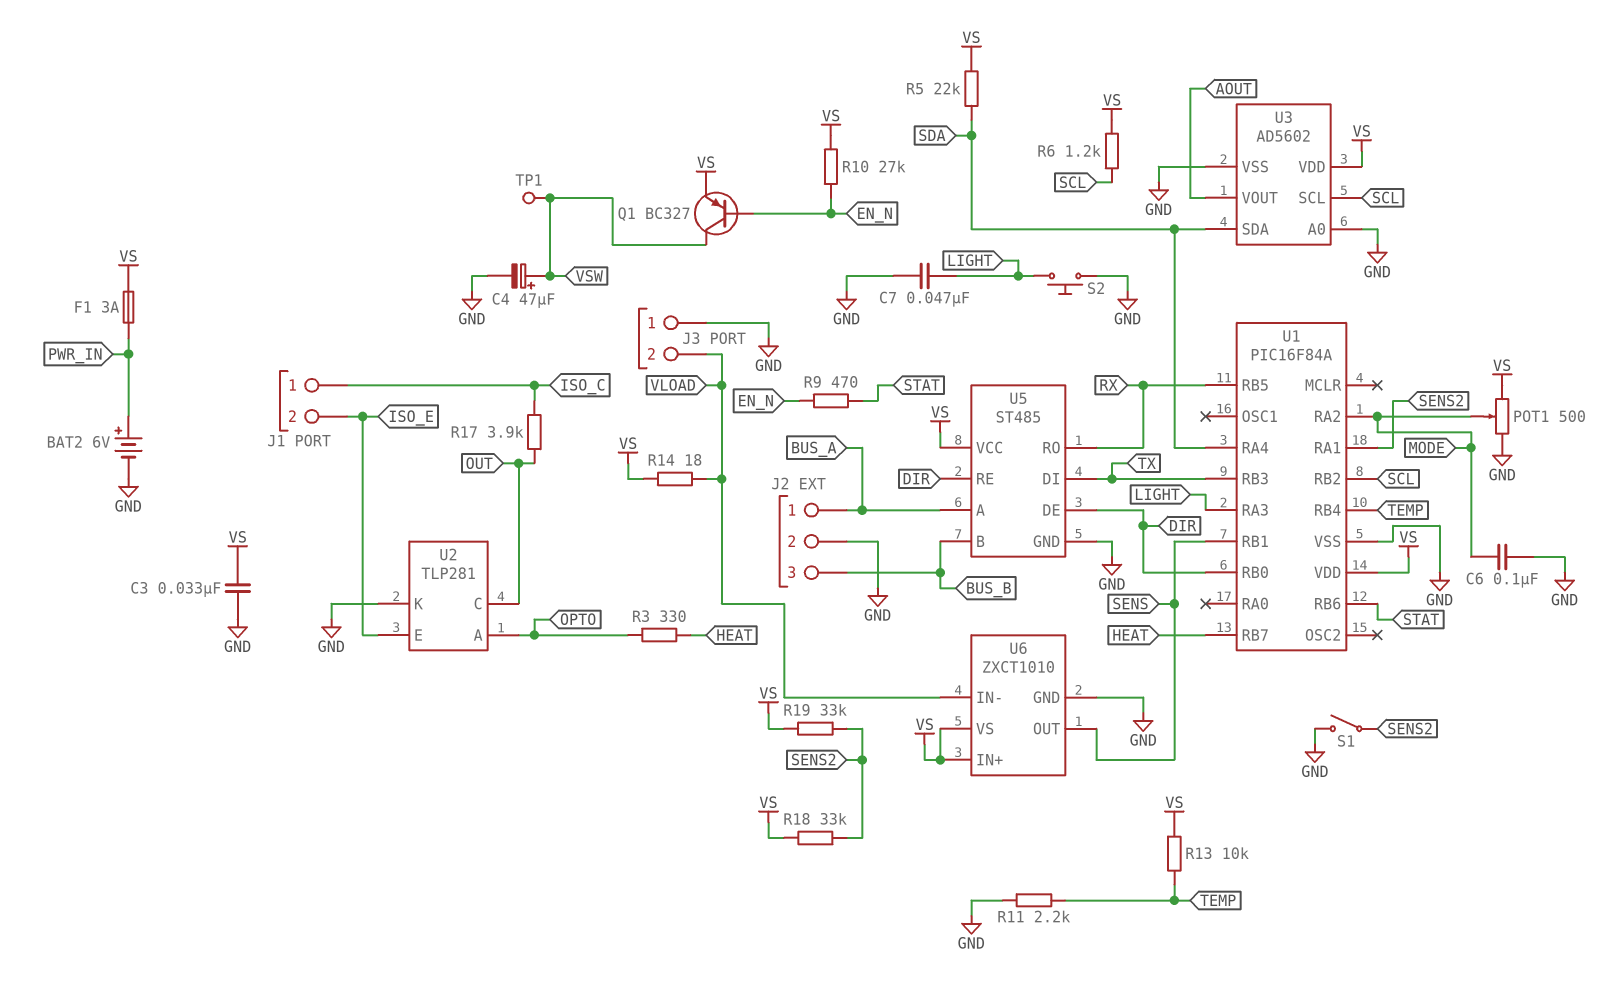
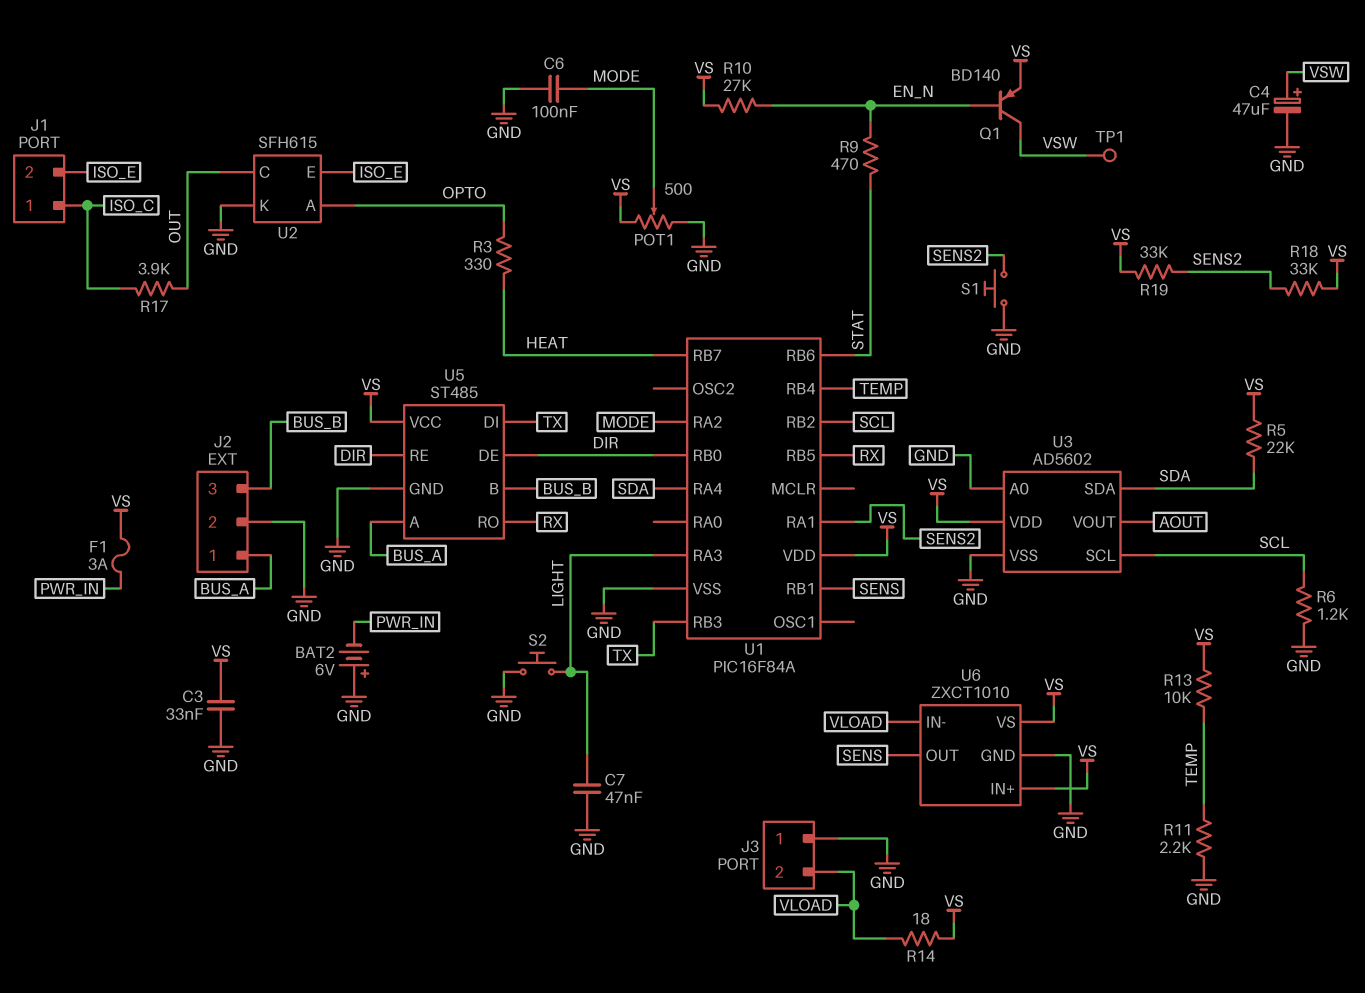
BAT2: 6V (plus PWR_IN, minus GND) -> 6V (plus GND, minus PWR_IN)
Q1: PNP BC327 (B EN_N, C VSW, E VS) -> PNP BD140 (B EN_N, C VSW, E VS)
R6: 1.2k (SCL, VS) -> 1.2k (GND, SCL)
S1: switch (GND, SENS2) -> button (GND, SENS2)
U2: TLP281 -> SFH615

